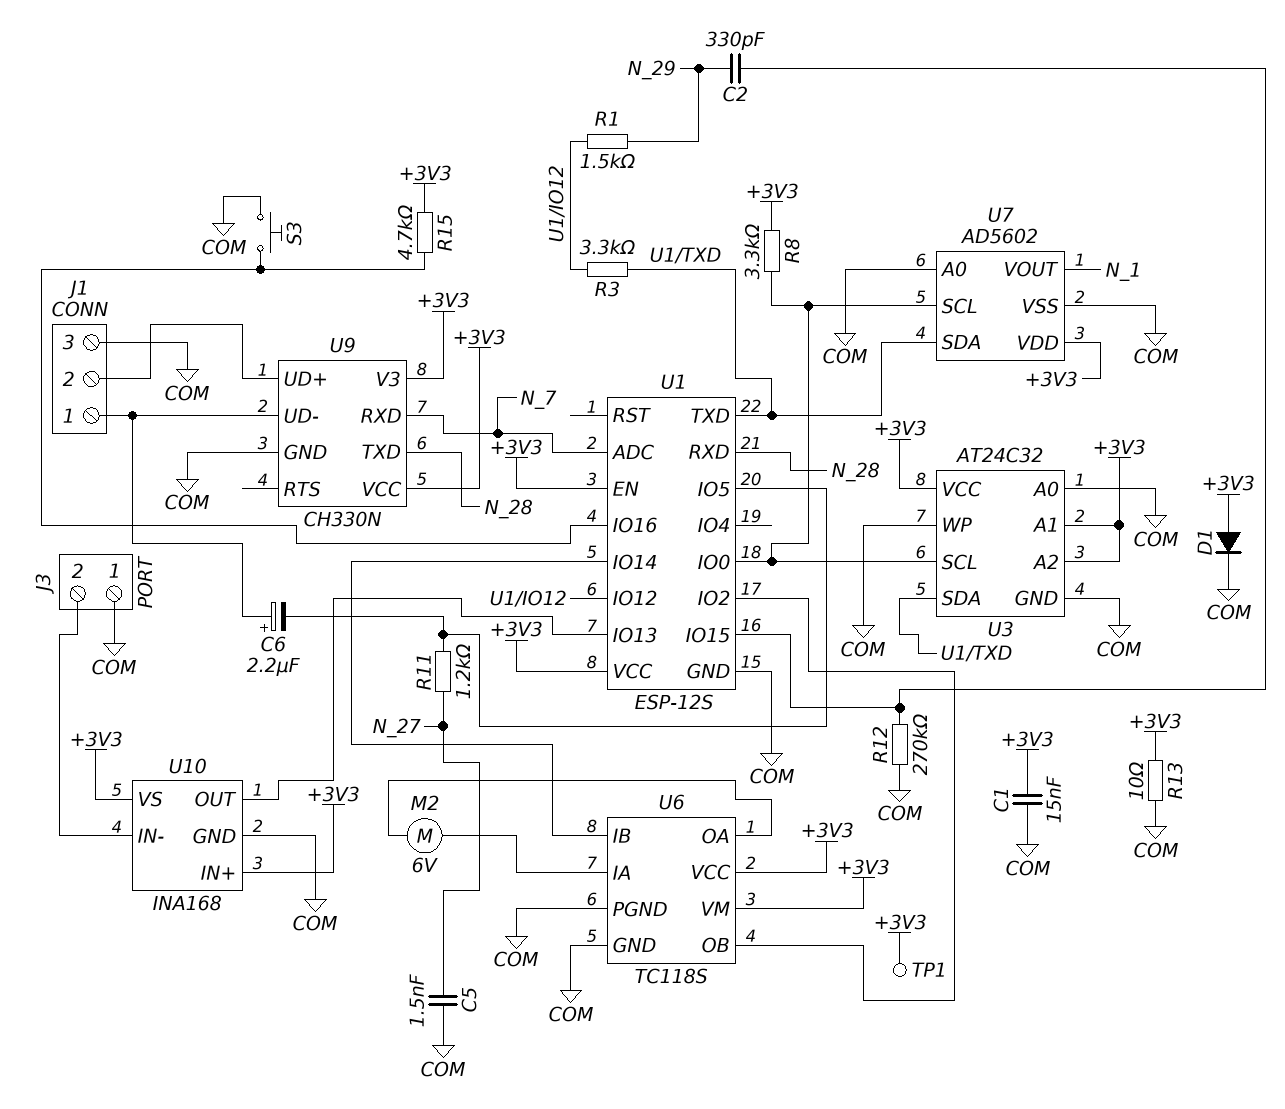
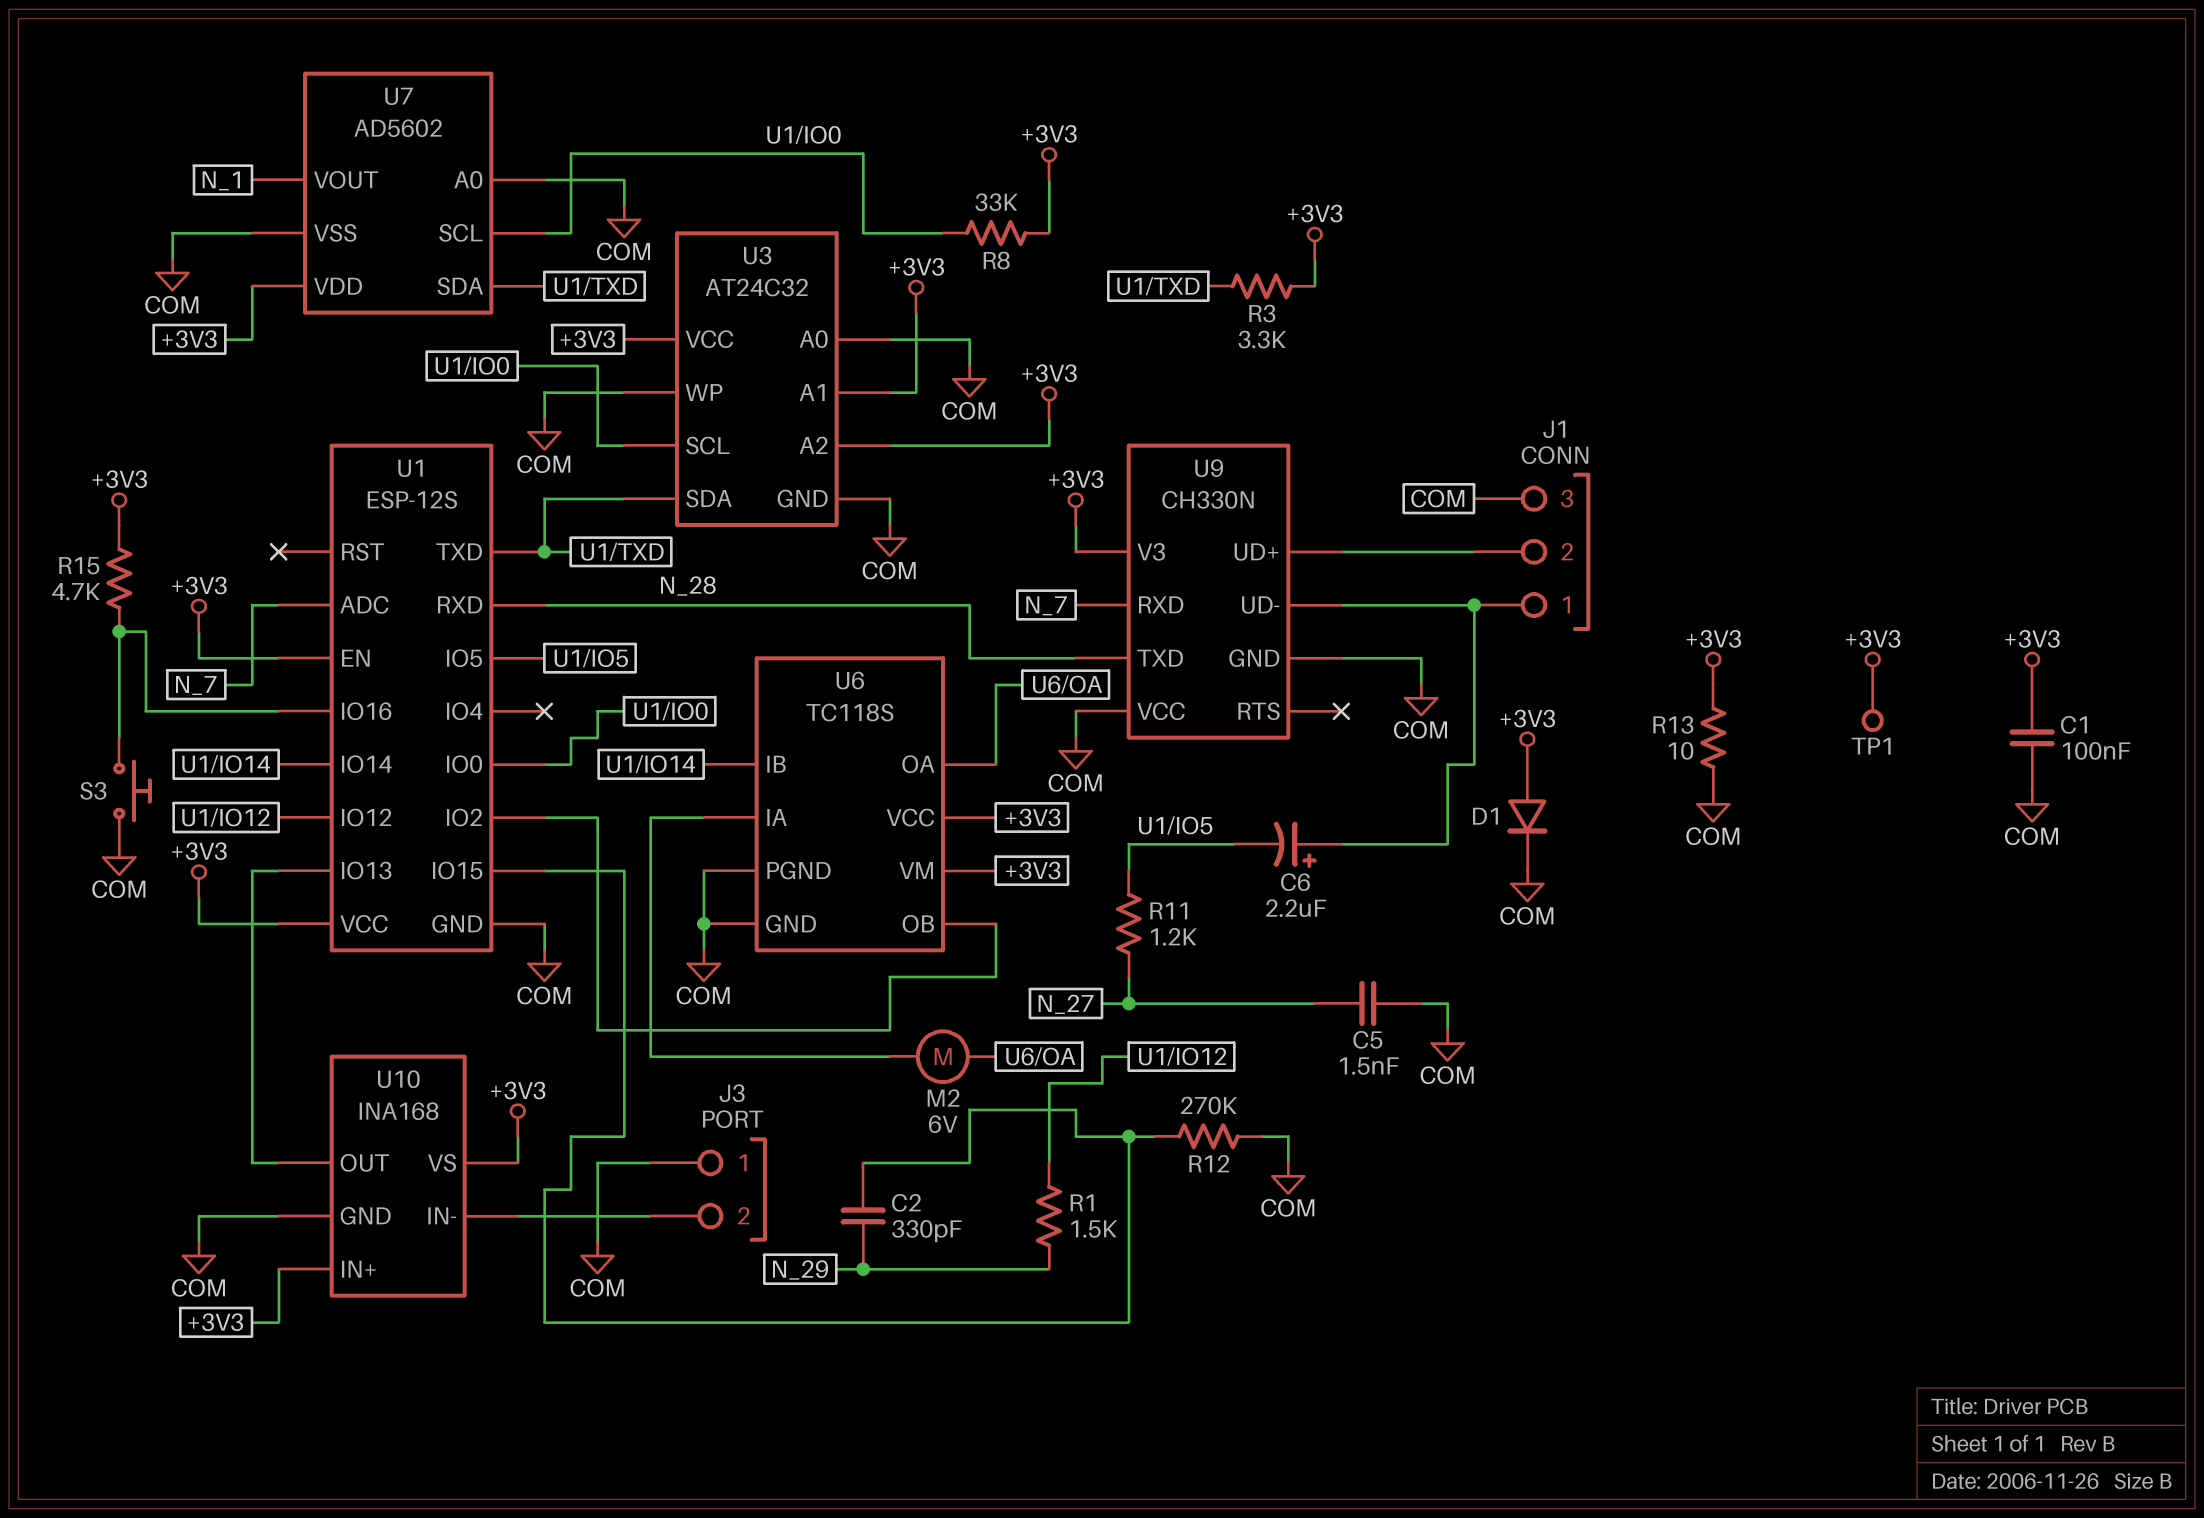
C1: 15nF (+3V3, COM) -> 100nF (+3V3, COM)
R3: 3.3k (U1/IO12, U1/TXD) -> 3.3k (+3V3, U1/TXD)
R8: 3.3k (+3V3, U1/IO0) -> 33k (+3V3, U1/IO0)
U9 pin VCC: +3V3 -> COM

